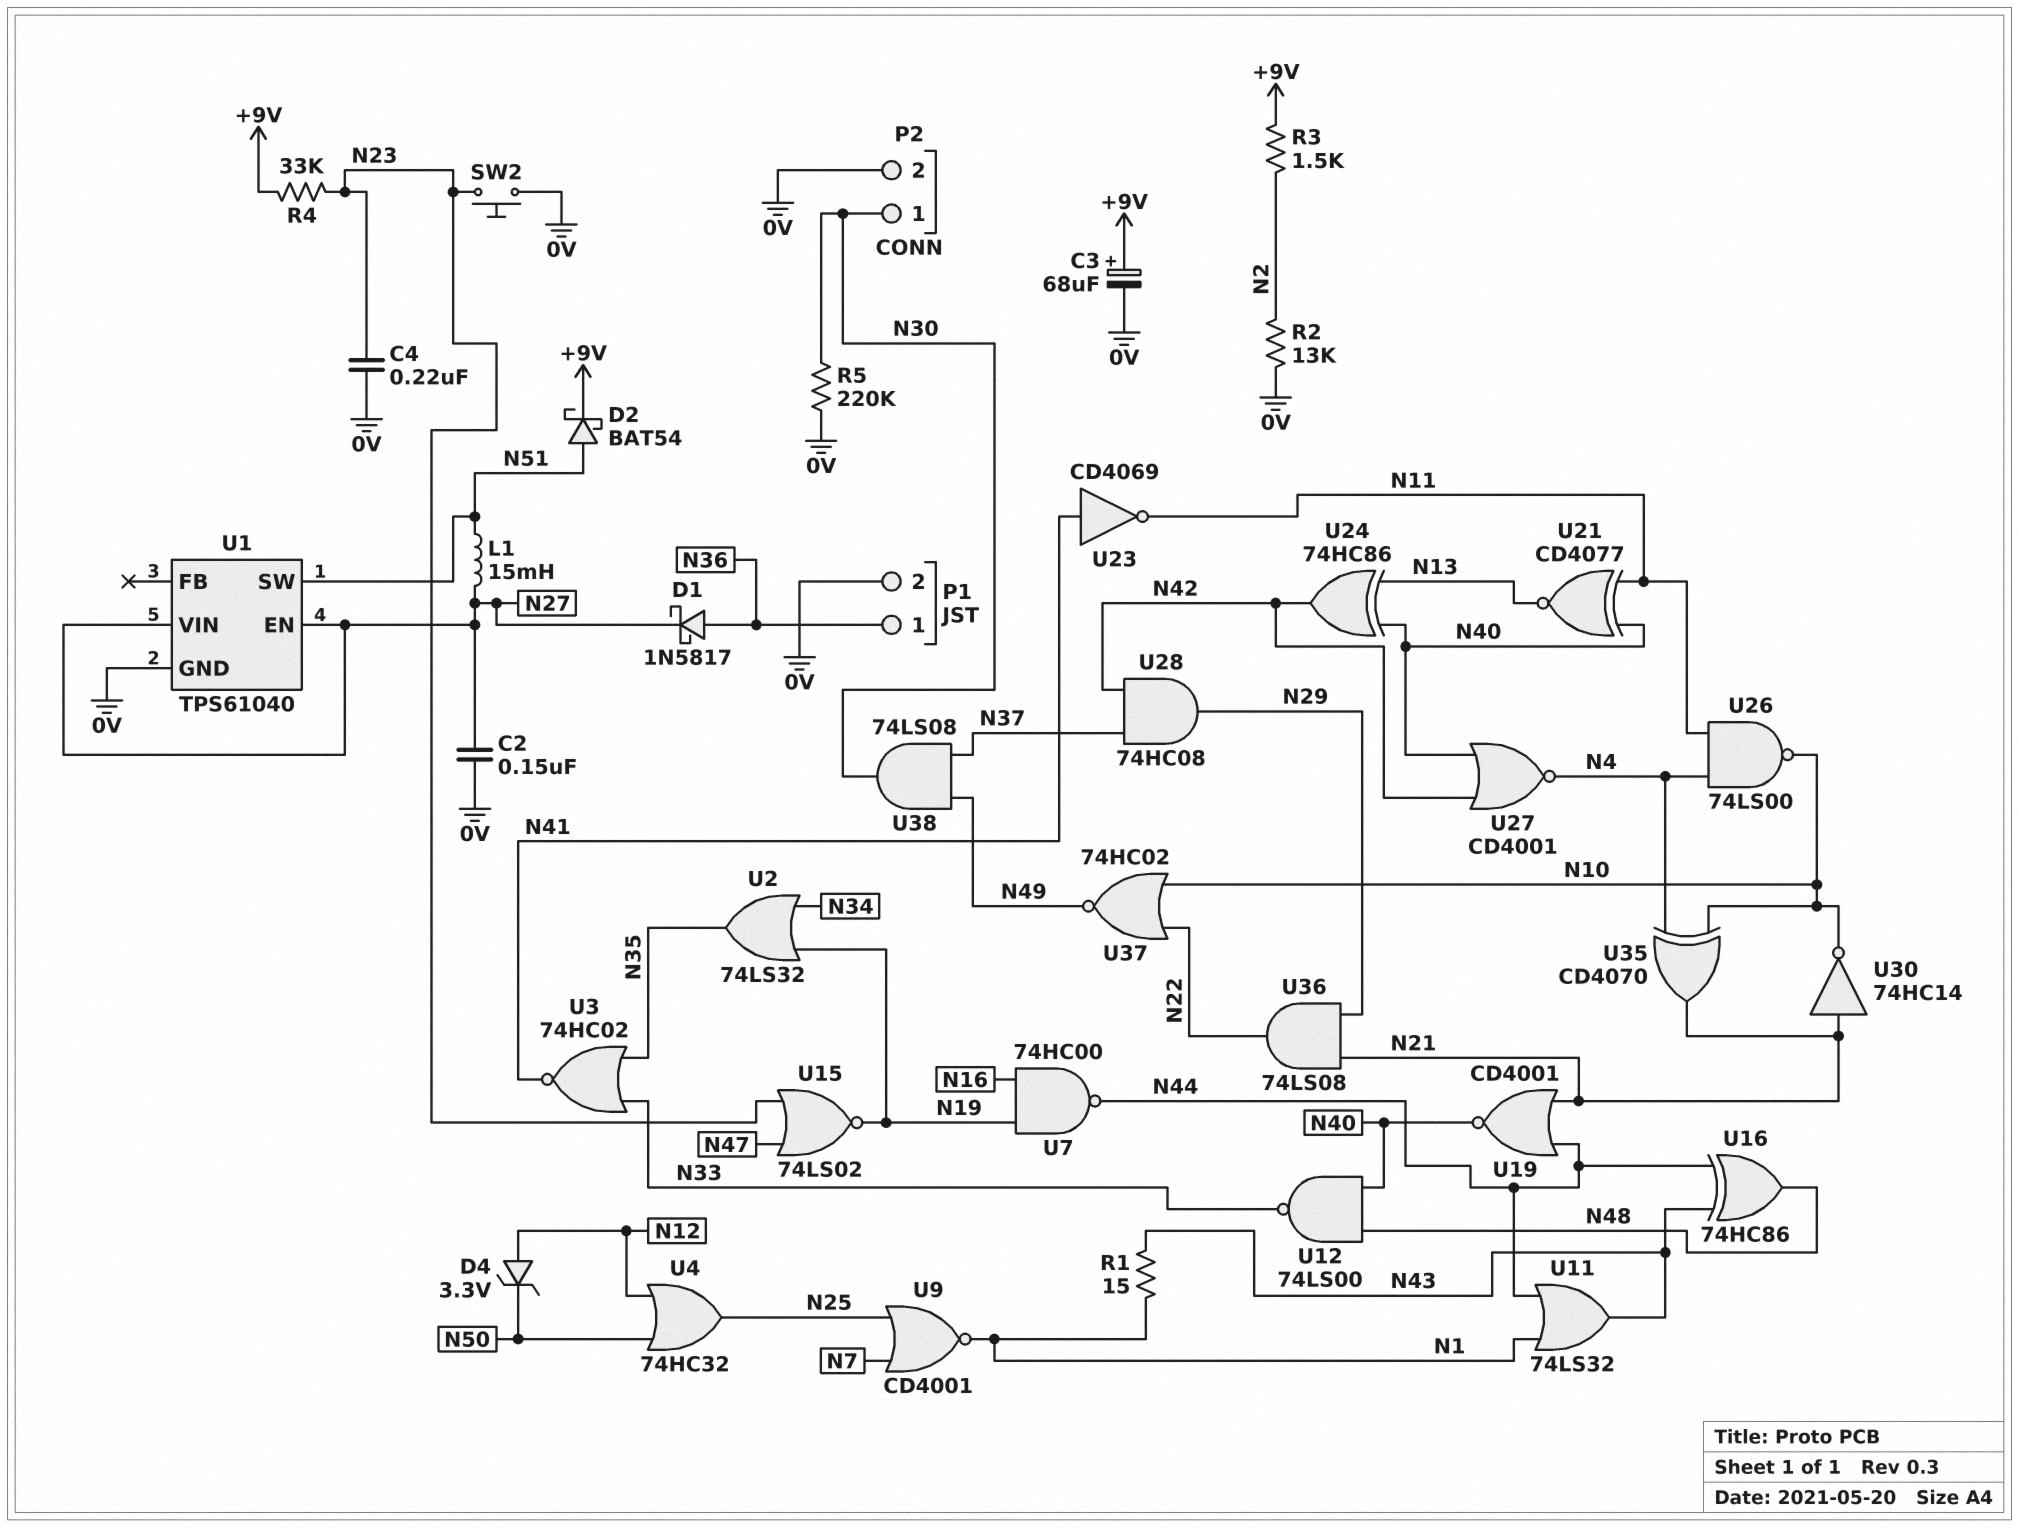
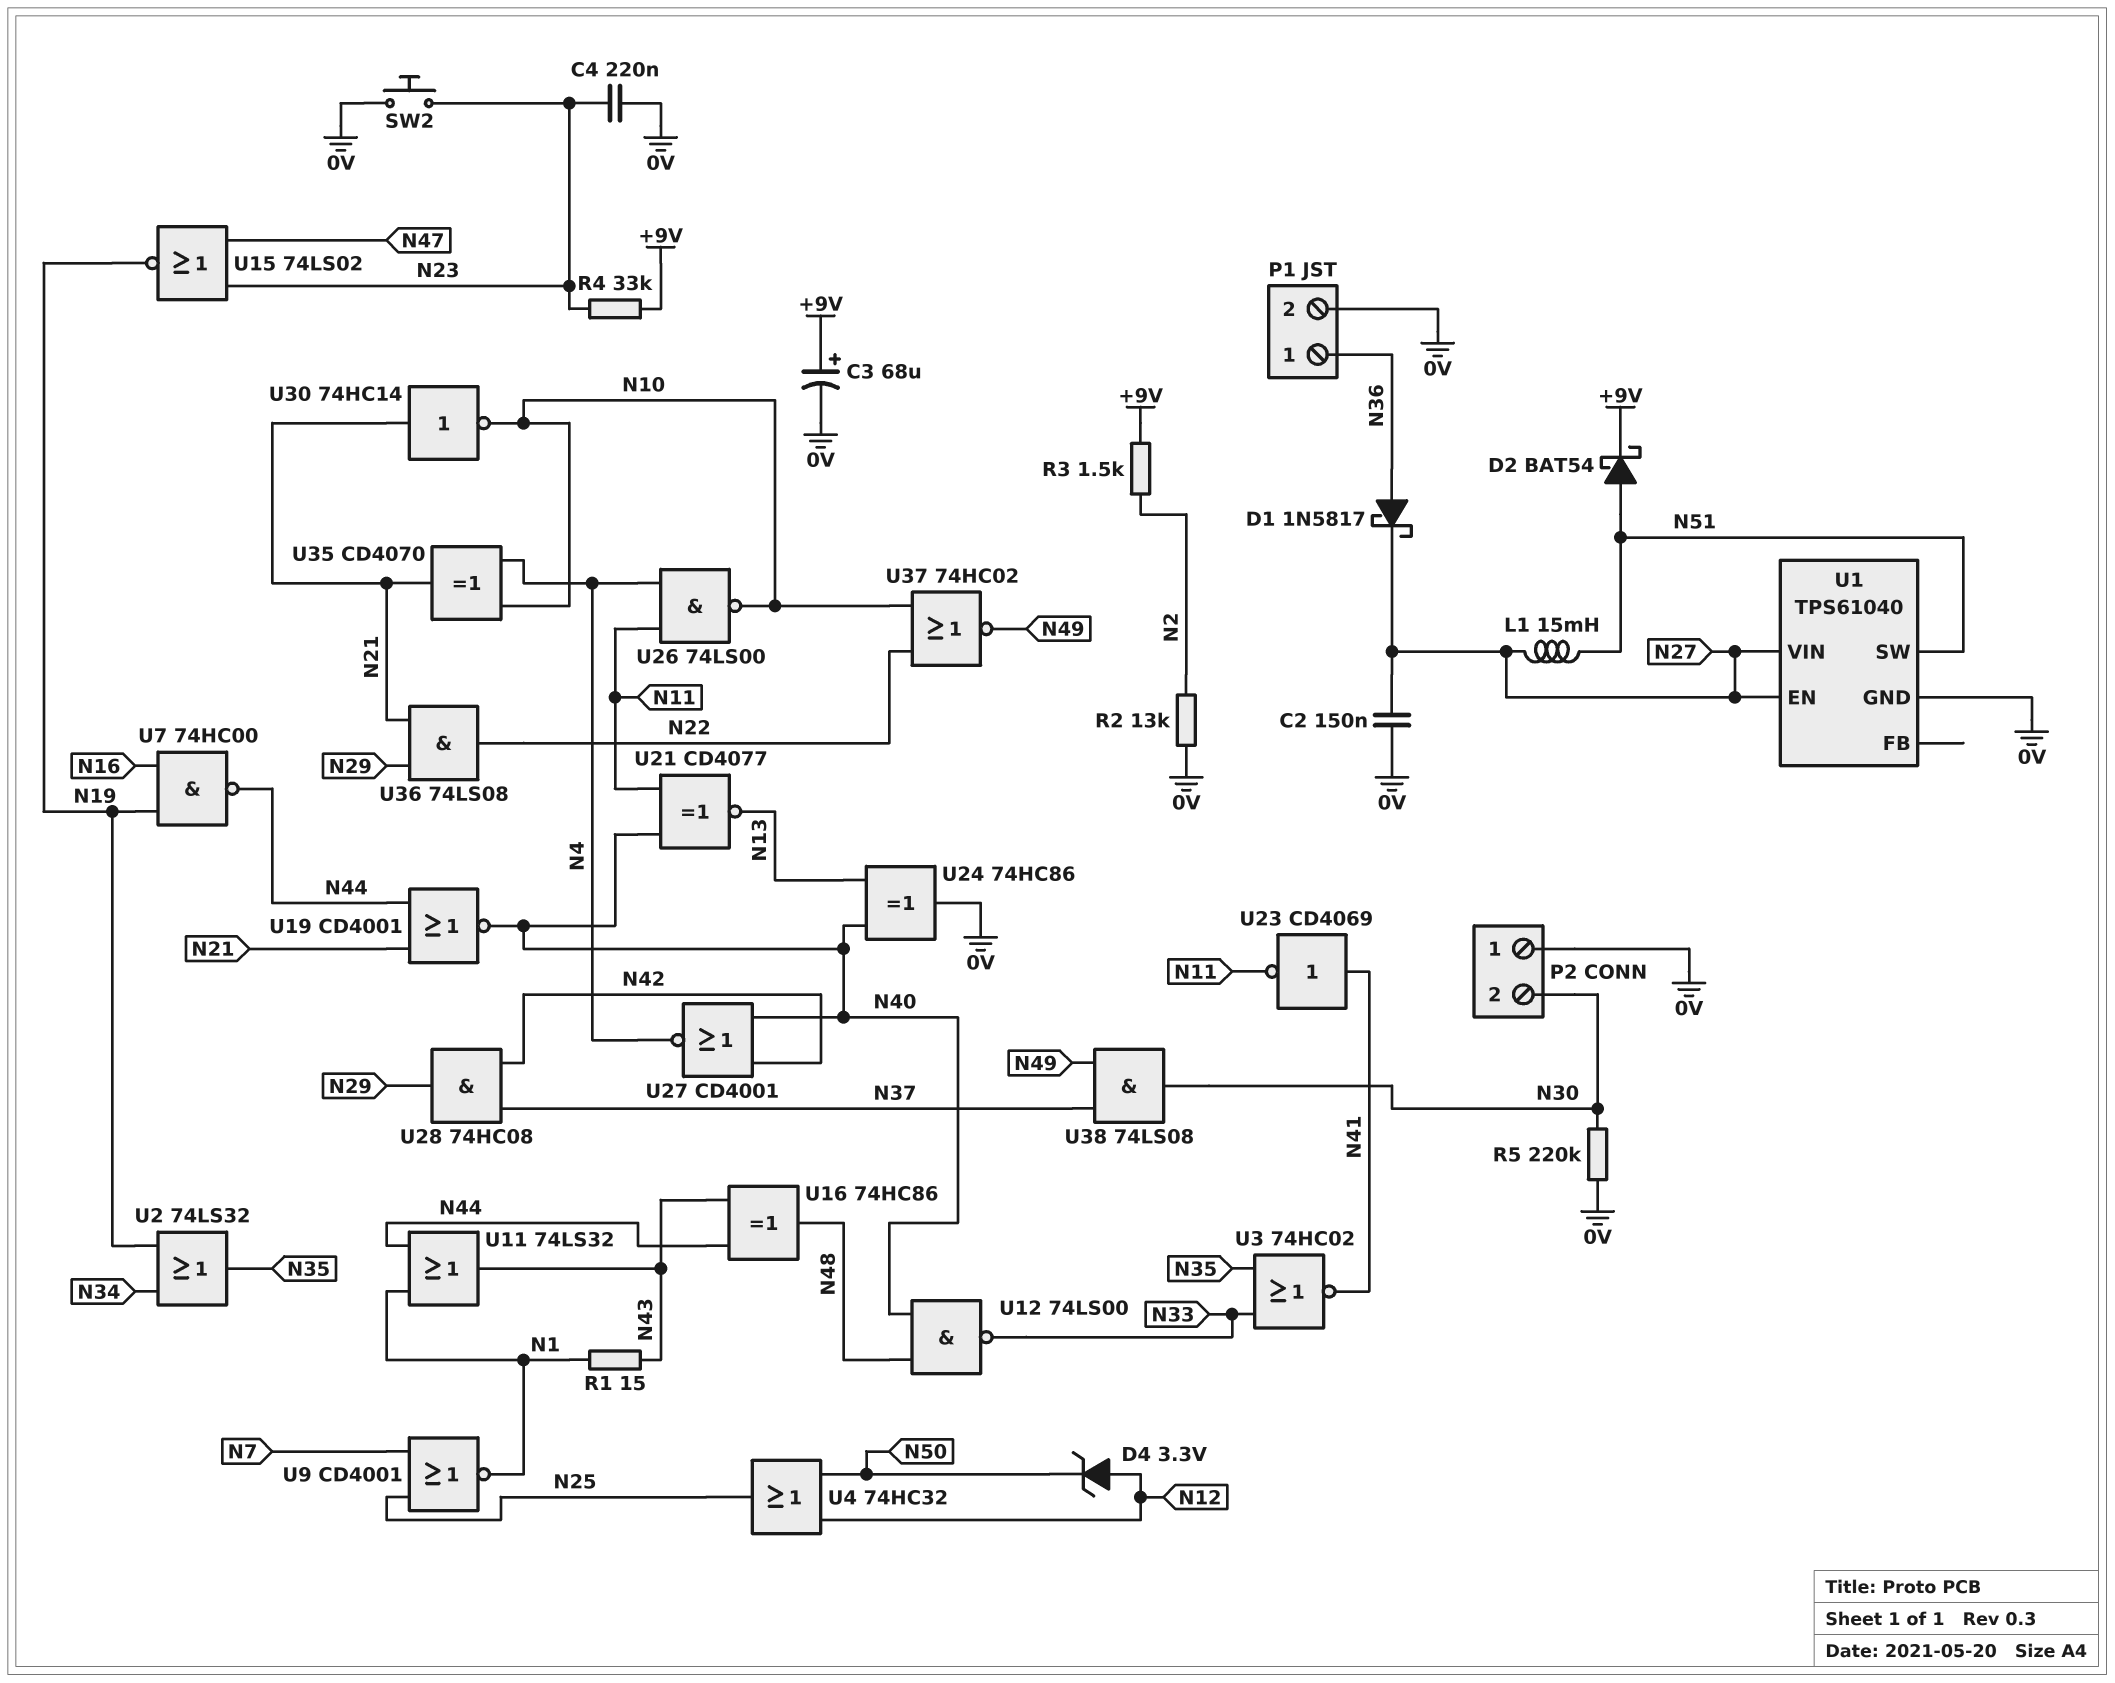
P2 pin 1: N30 -> 0V
P2 pin 2: 0V -> N30
U24: XOR 74HC86 (in N13, in N40, out N42) -> XOR 74HC86 (in N13, in N40, out 0V)

